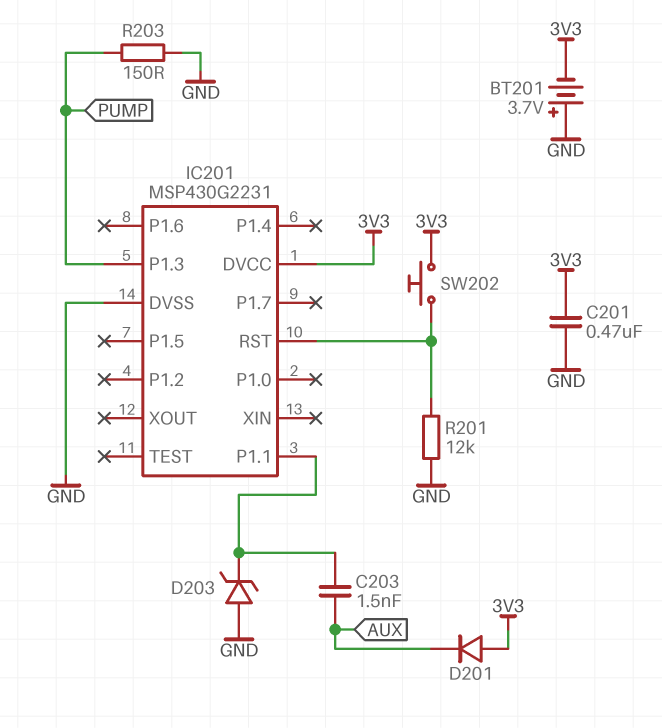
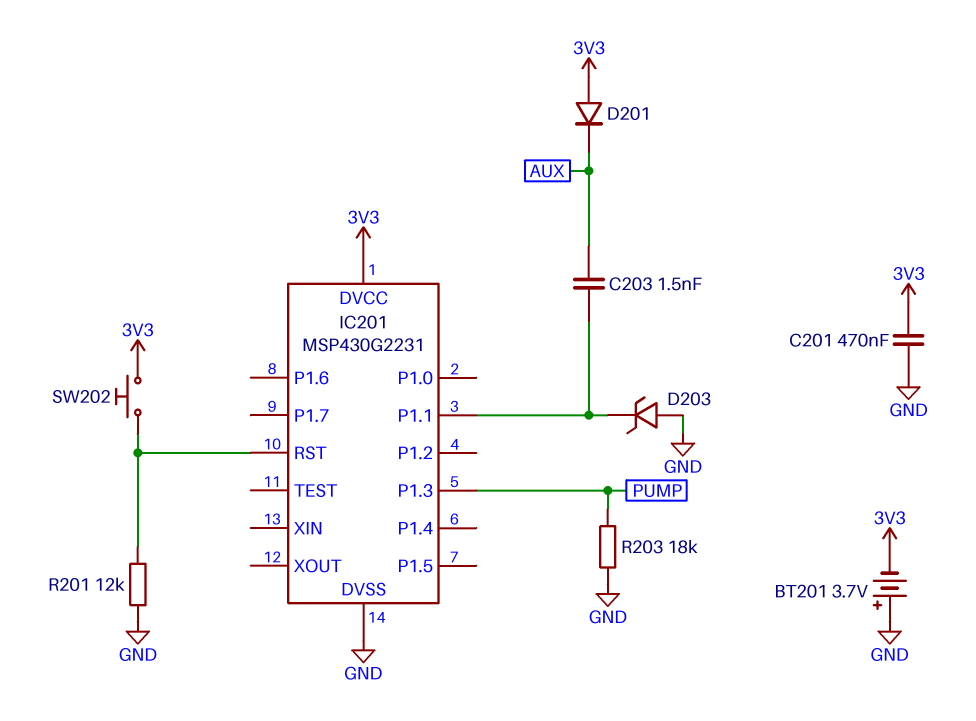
R203: 150 (GND, PUMP) -> 18k (GND, PUMP)

